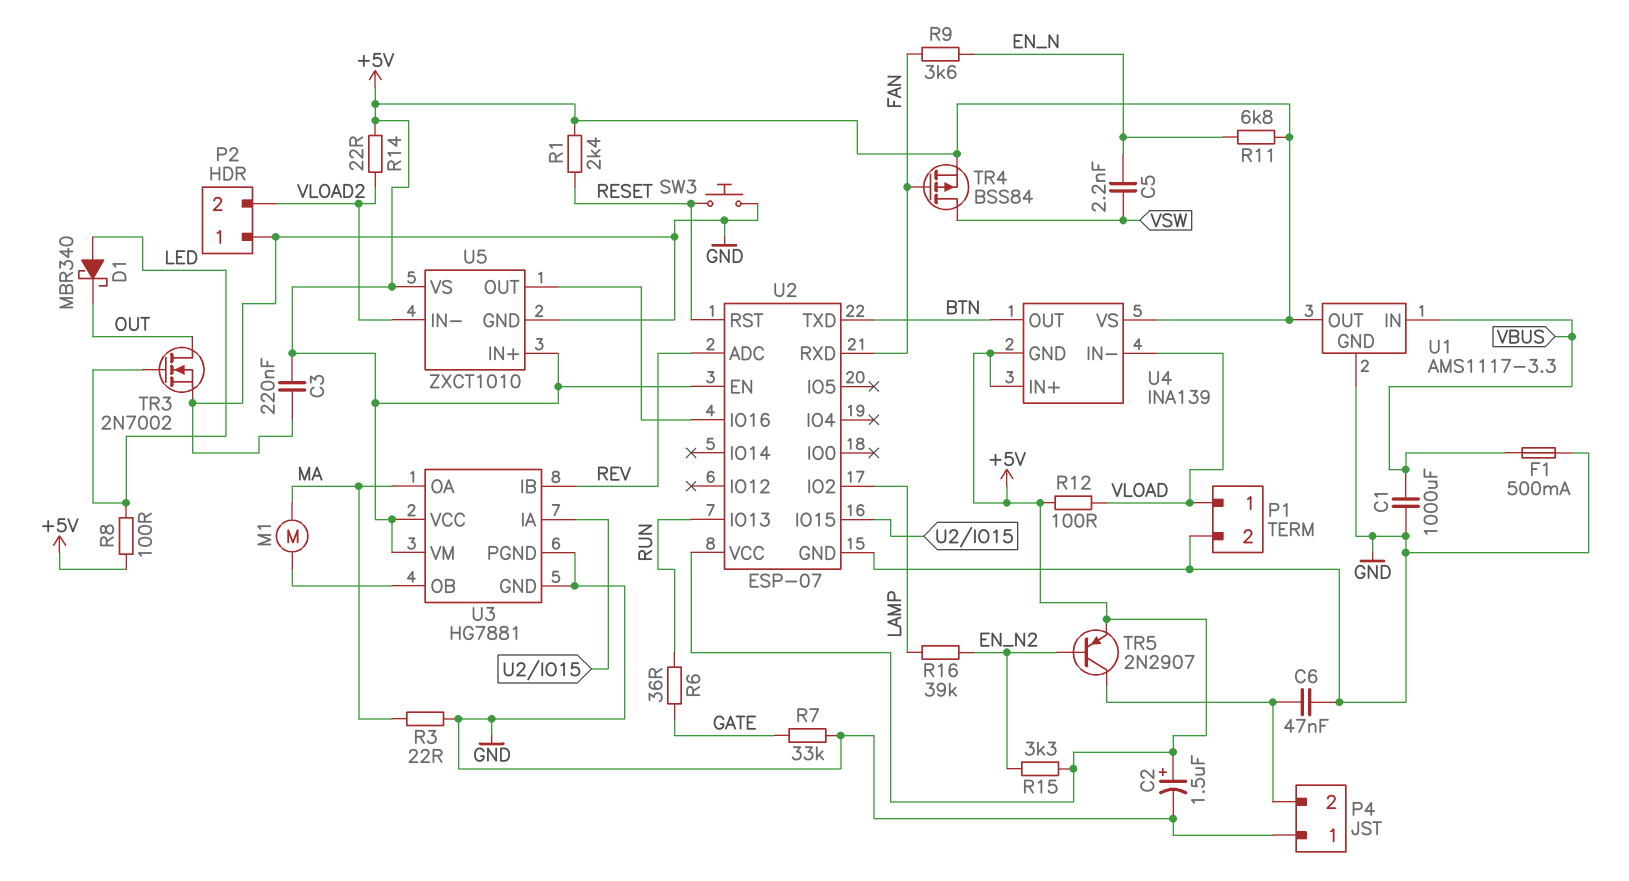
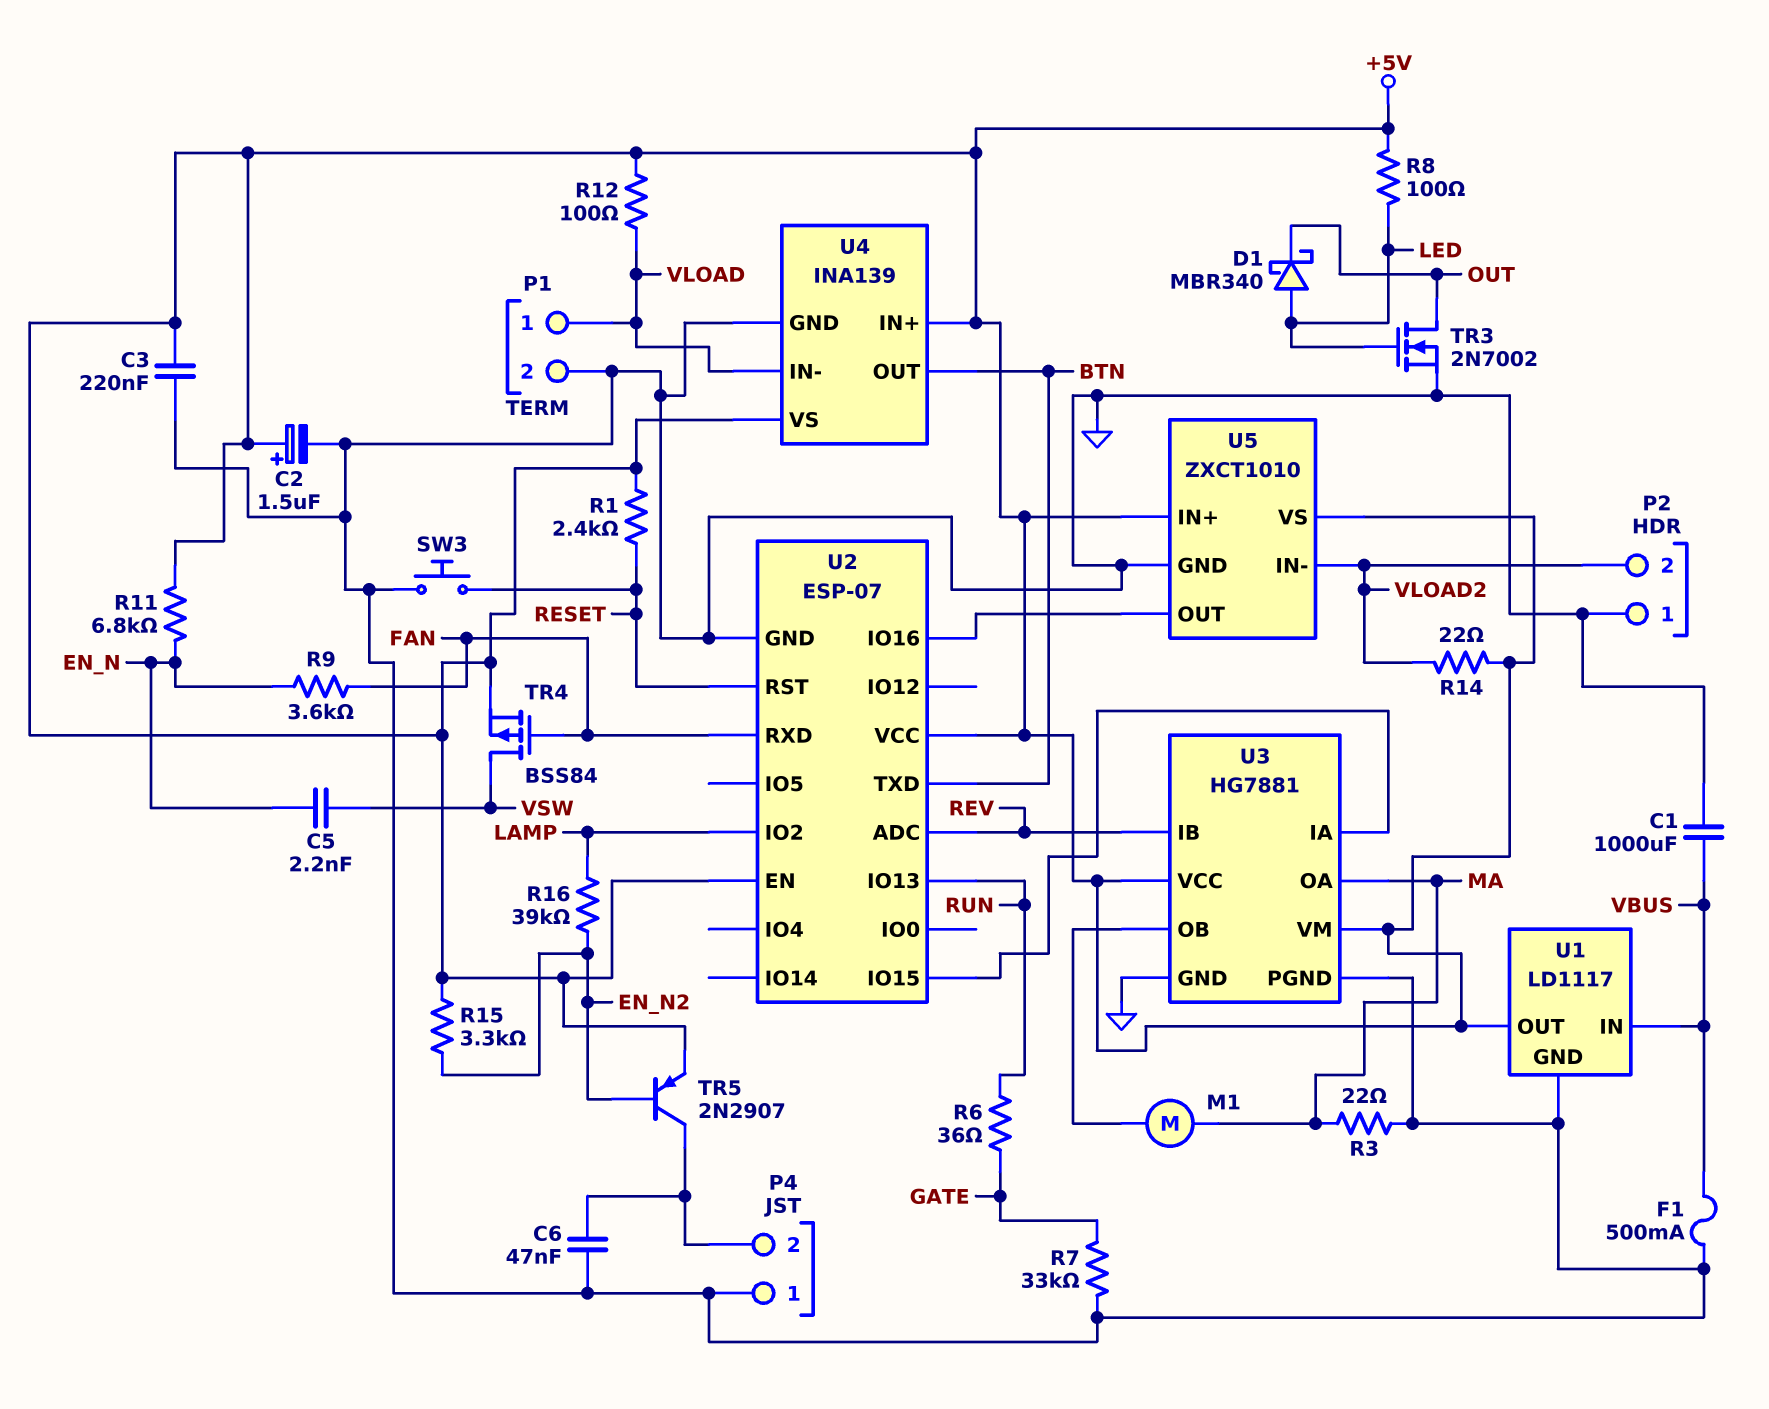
U1: AMS1117-3.3 -> LD1117
U4 pin GND: +5V -> GND

